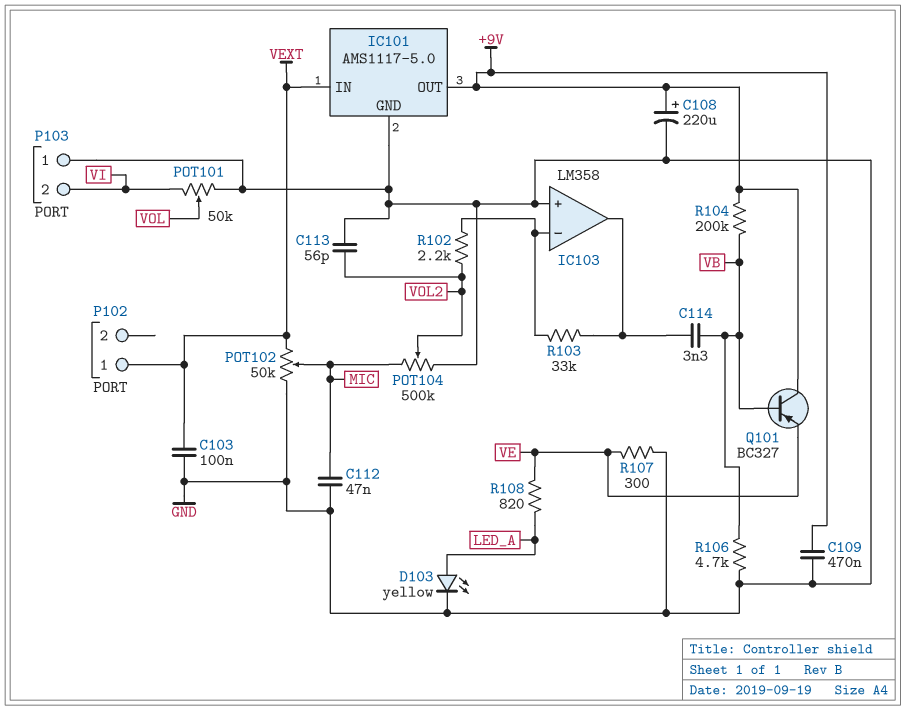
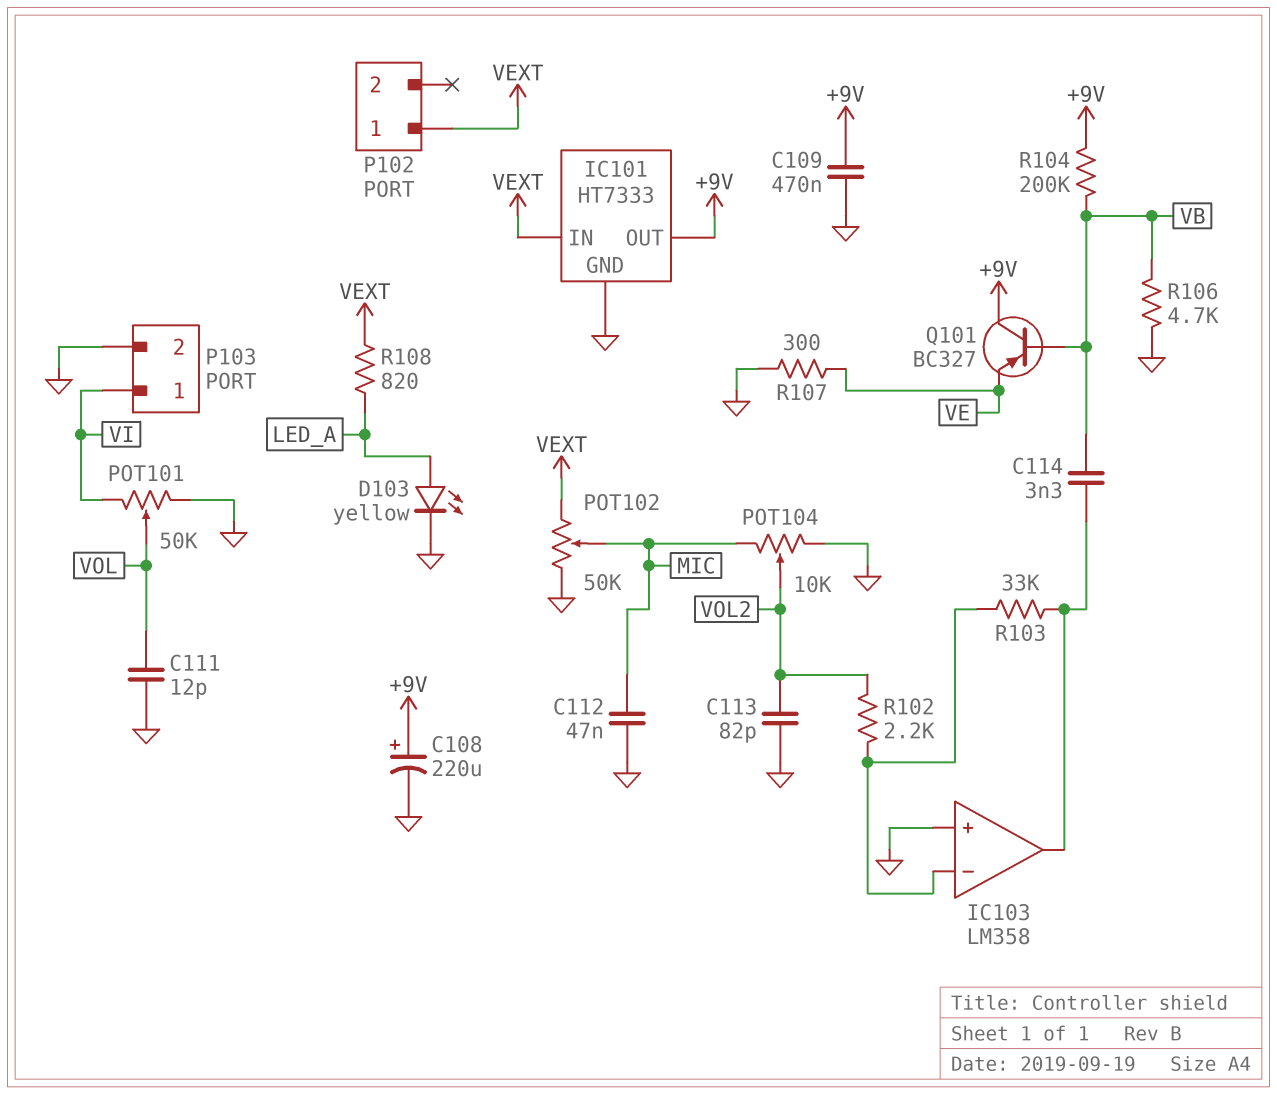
C103: 100nF (GND, VEXT) -> none
C111: none -> 12pF (GND, VOL)
C113: 56pF (GND, VOL2) -> 82pF (GND, VOL2)
IC101: AMS1117-5.0 -> HT7333
P103 pin 1: GND -> VI
P103 pin 2: VI -> GND
POT104: 500k (GND, MIC, wiper VOL2) -> 10k (GND, MIC, wiper VOL2)
R108: 820 (LED_A, VE) -> 820 (LED_A, VEXT)

